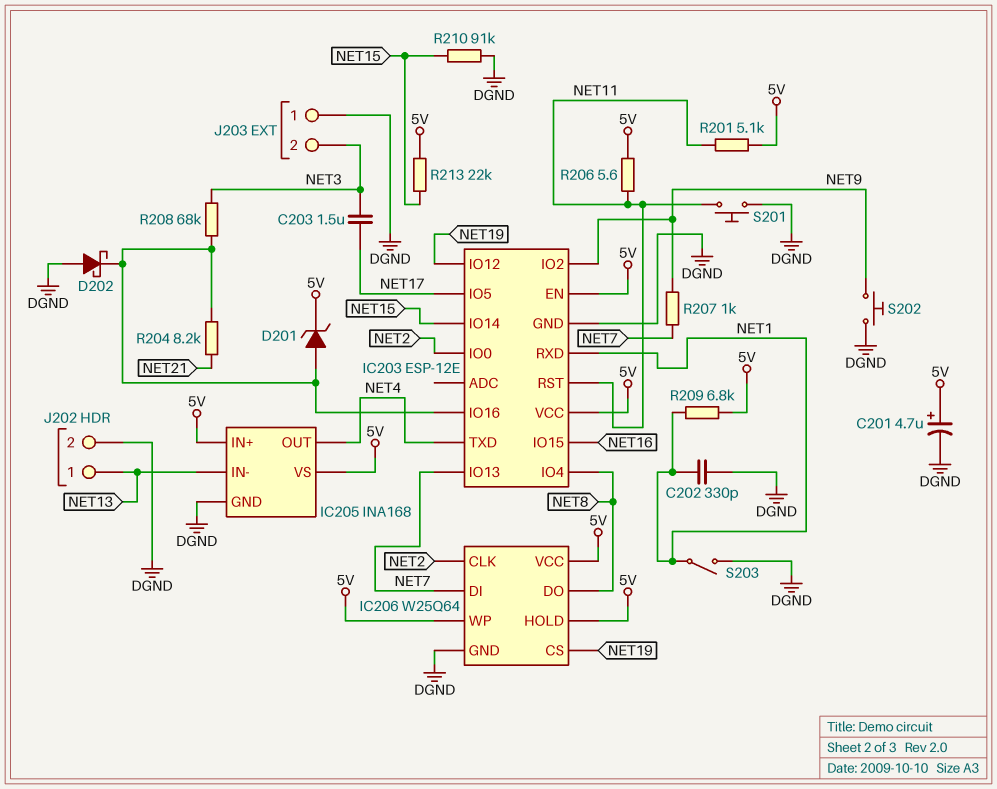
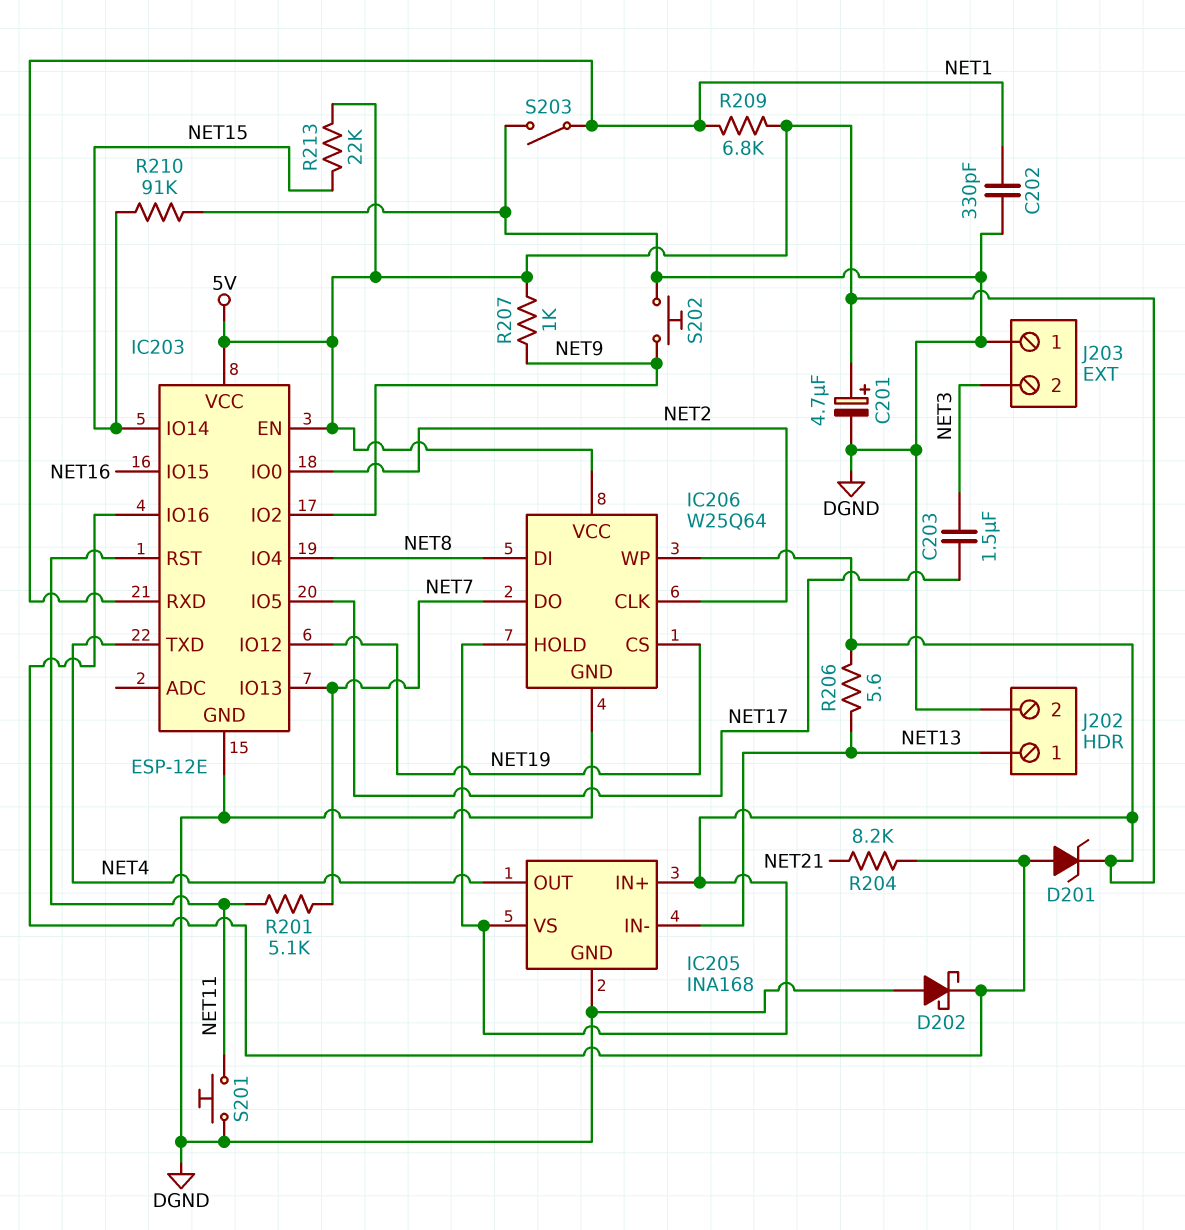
IC206 pin DI: NET7 -> NET8
IC206 pin DO: NET8 -> NET7
R201: 5.1k (5V, NET11) -> 5.1k (NET7, NET11)
R206: 5.6 (5V, NET11) -> 5.6 (5V, NET13)
R207: 1k (NET7, NET9) -> 1k (5V, NET9)
R208: 68k (IC203/IO16, NET3) -> none

